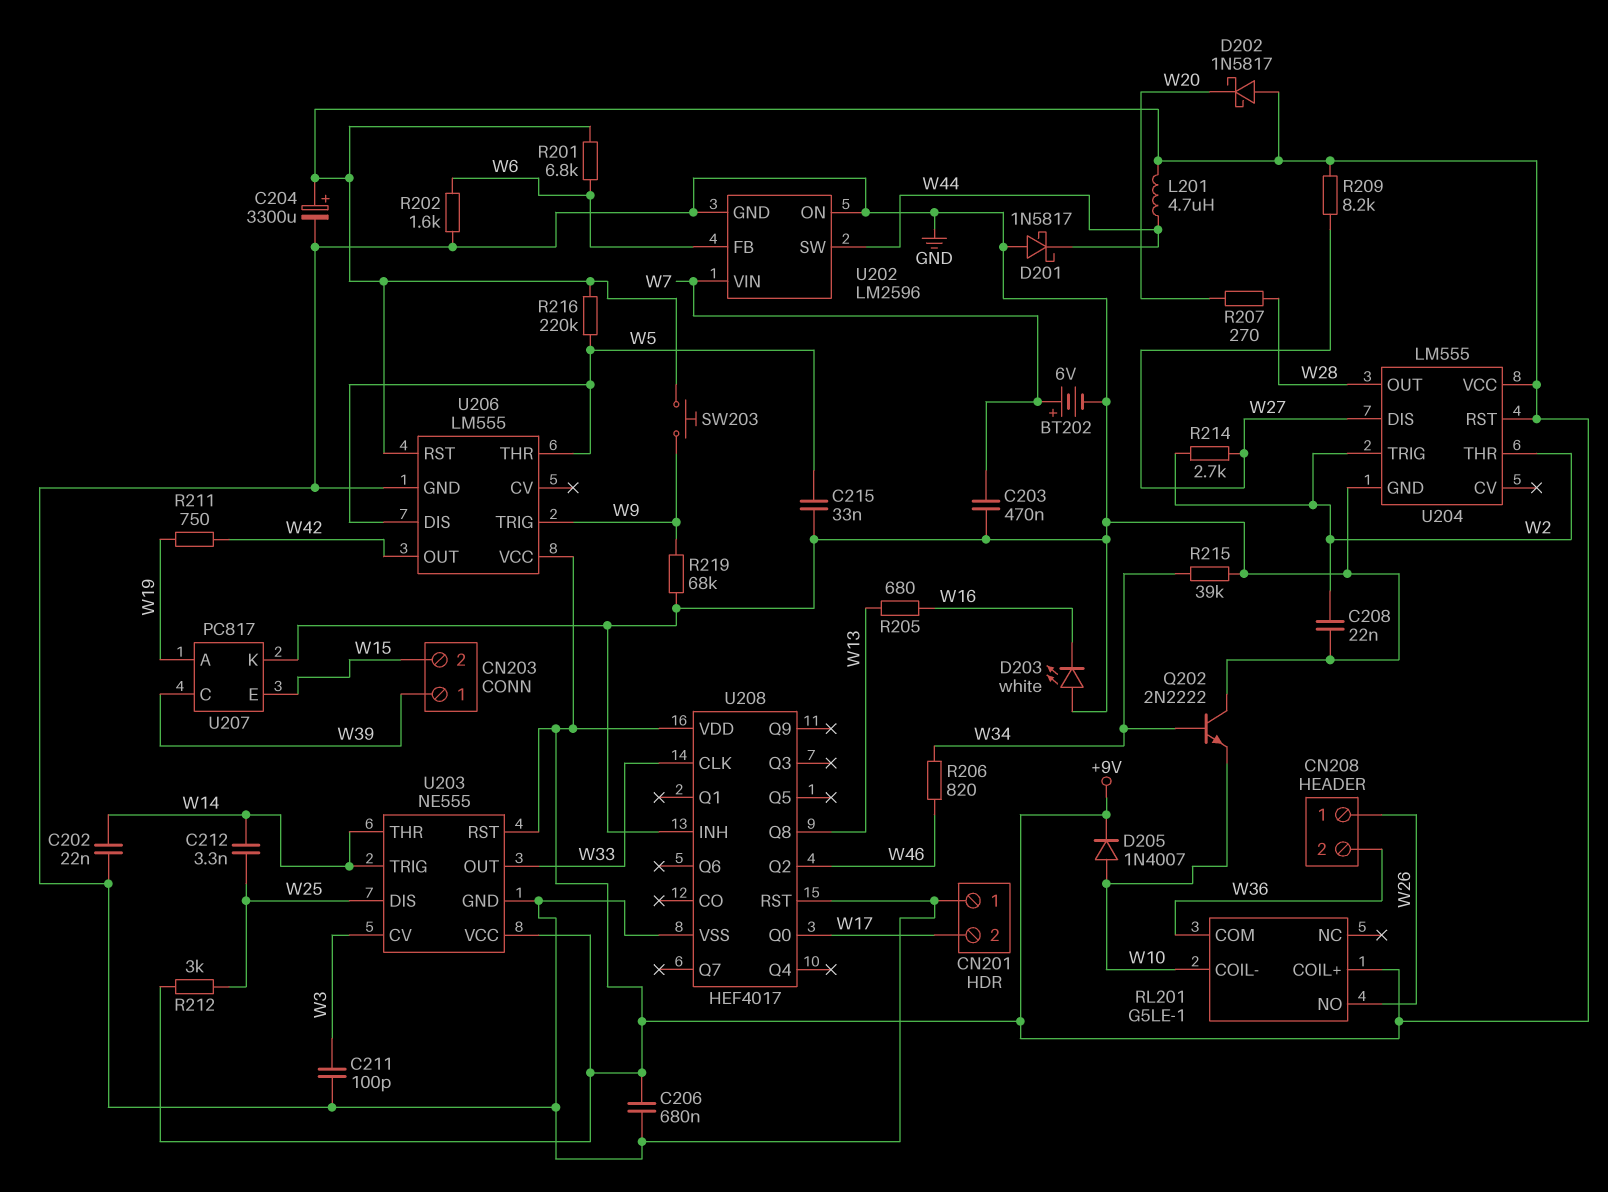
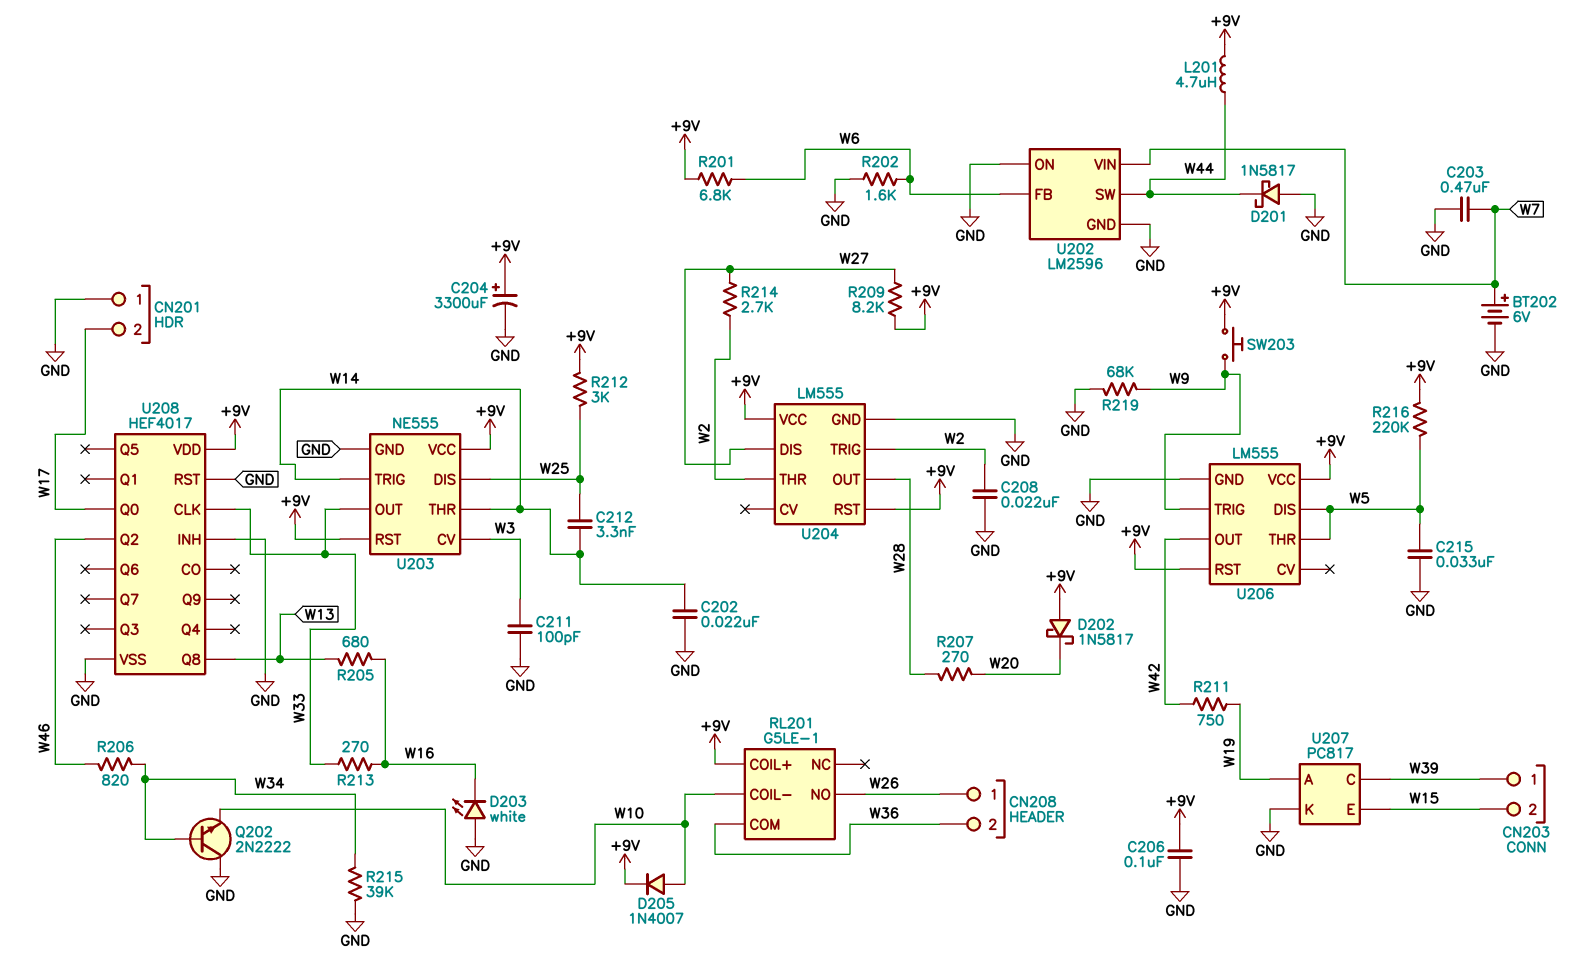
C206: 680nF (+9V, GND) -> 100nF (+9V, GND)
R213: none -> 270 (W16, W33)

